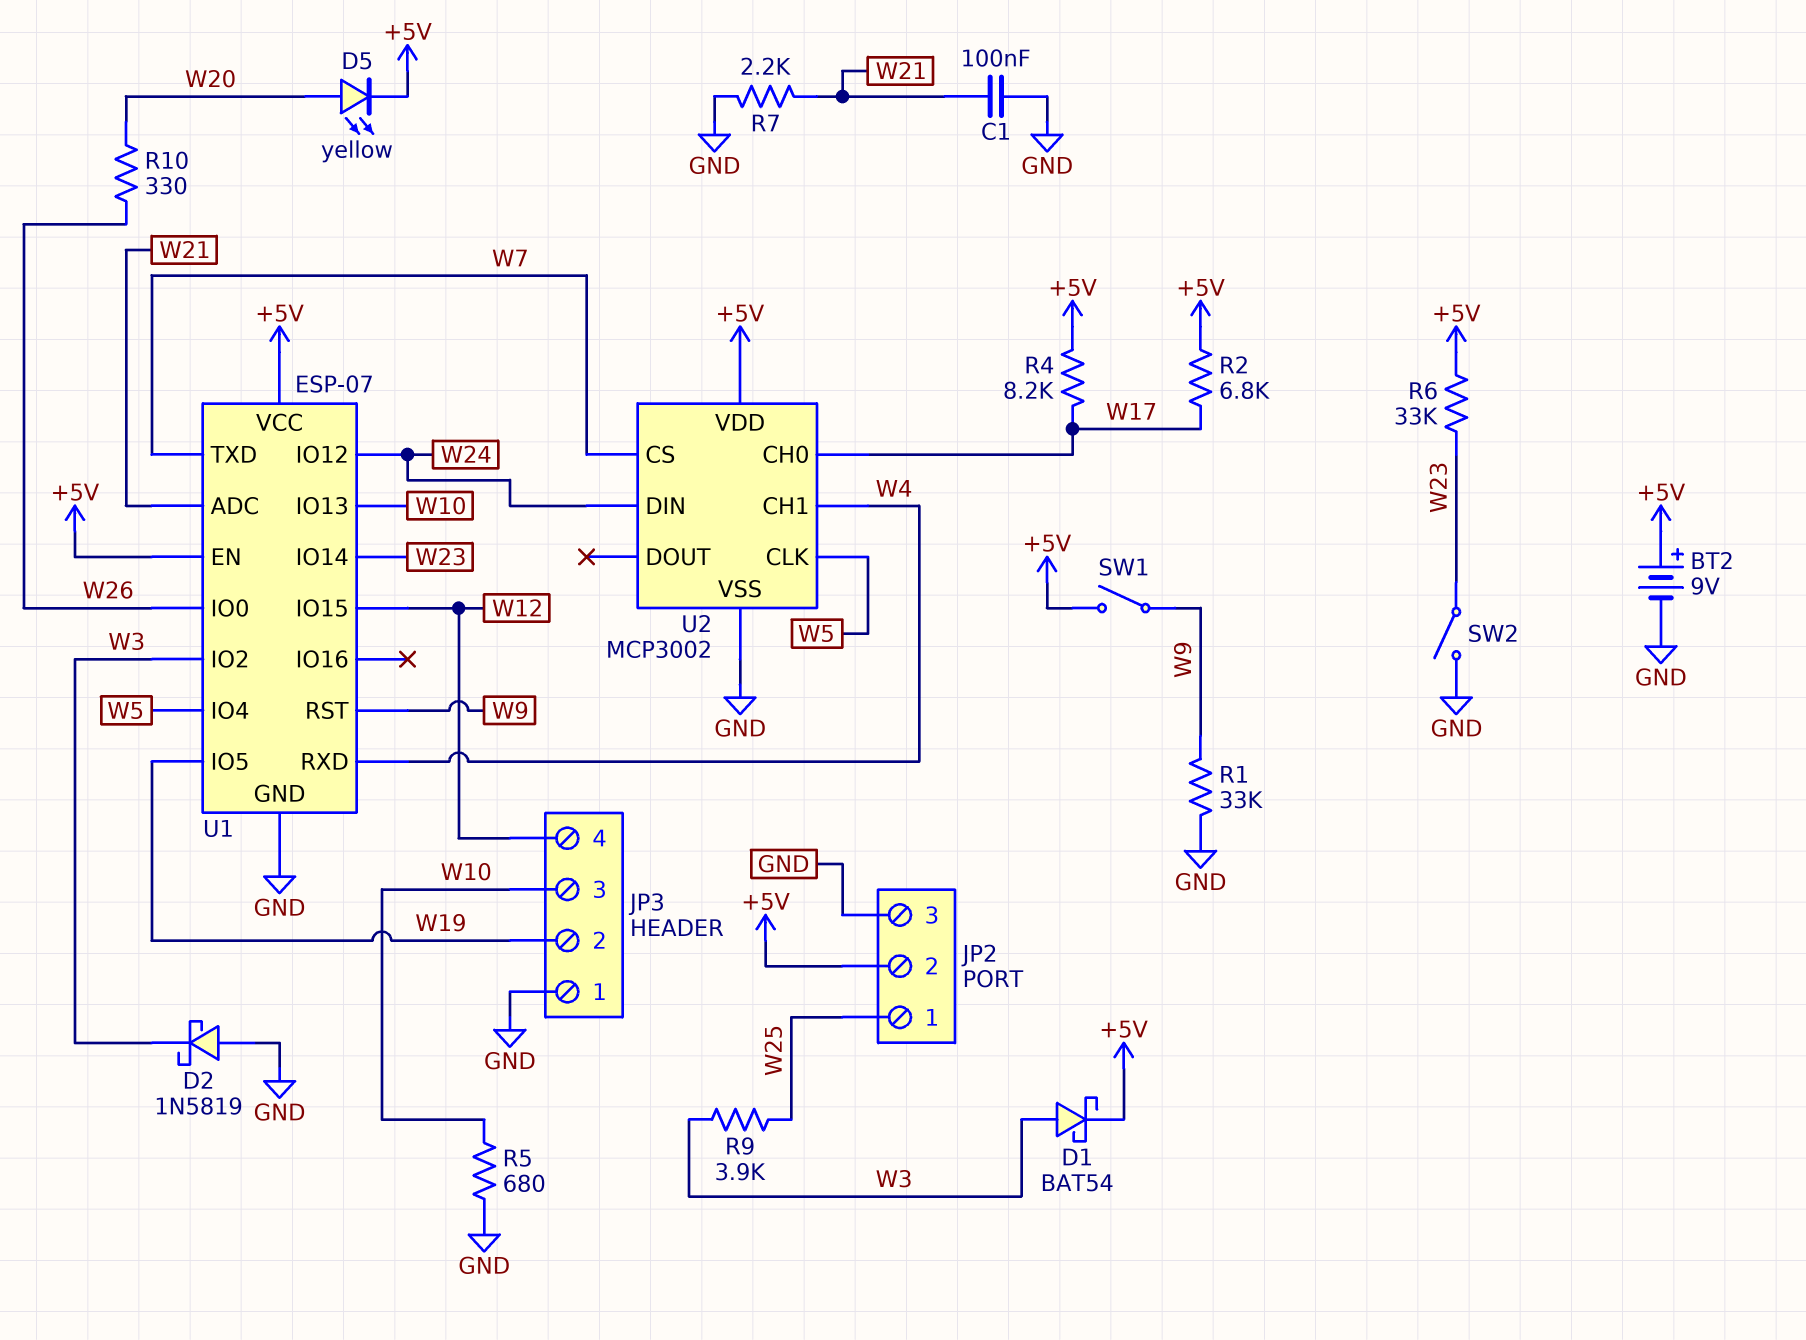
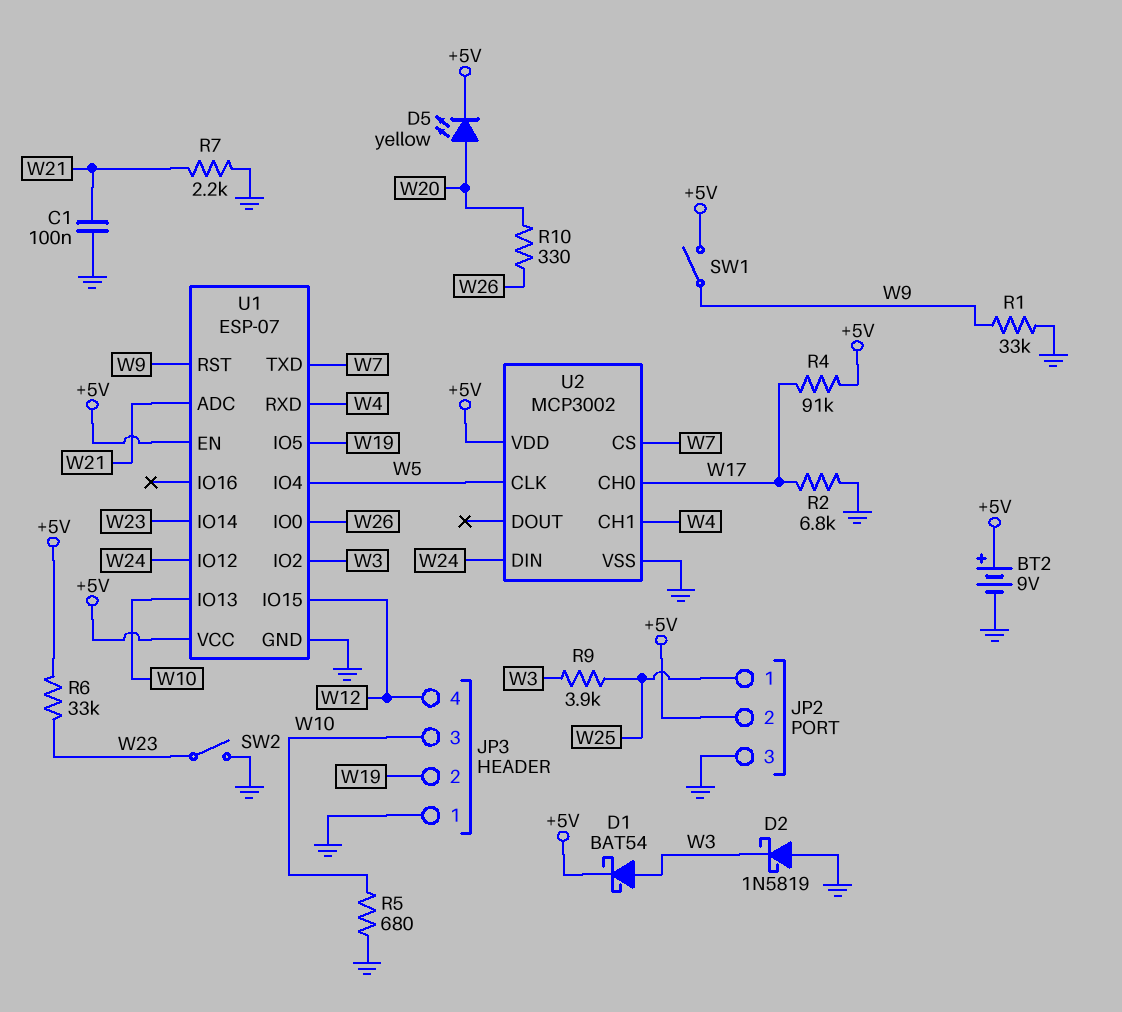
R2: 6.8k (+5V, W17) -> 6.8k (GND, W17)
R4: 8.2k (+5V, W17) -> 91k (+5V, W17)

